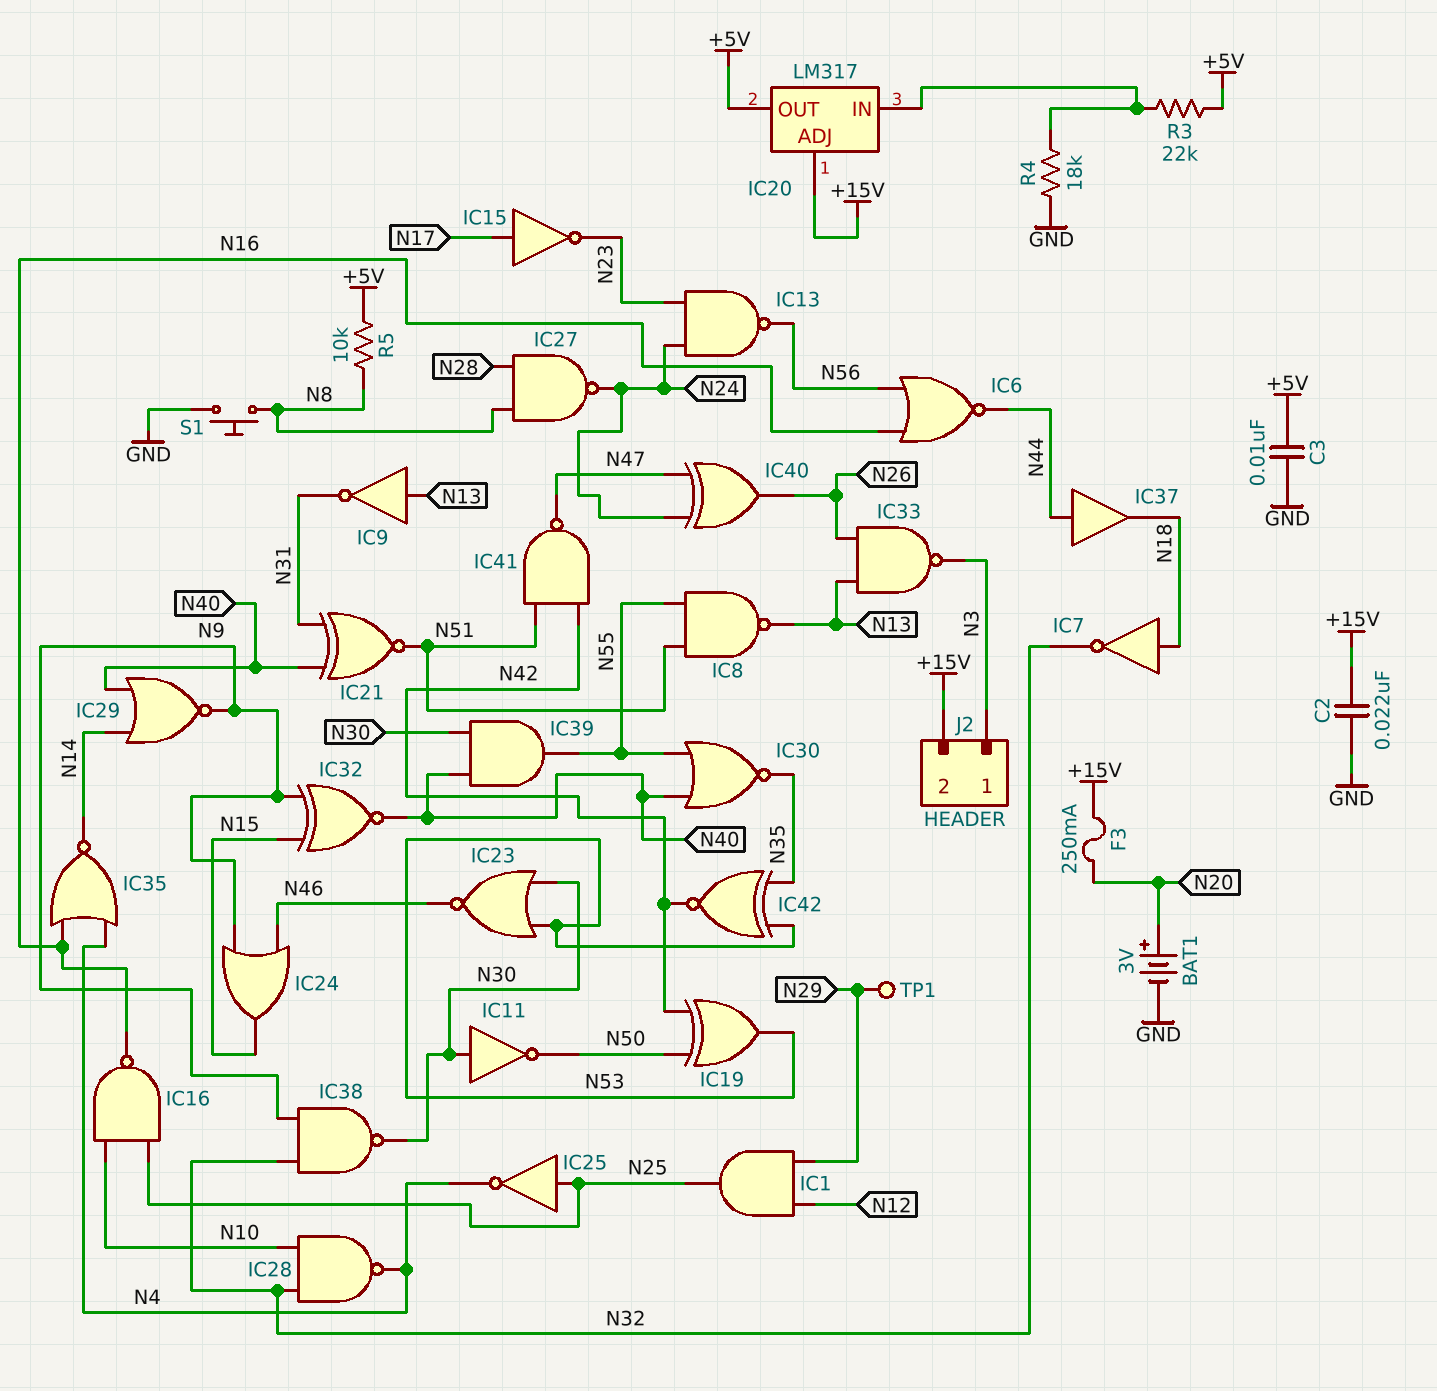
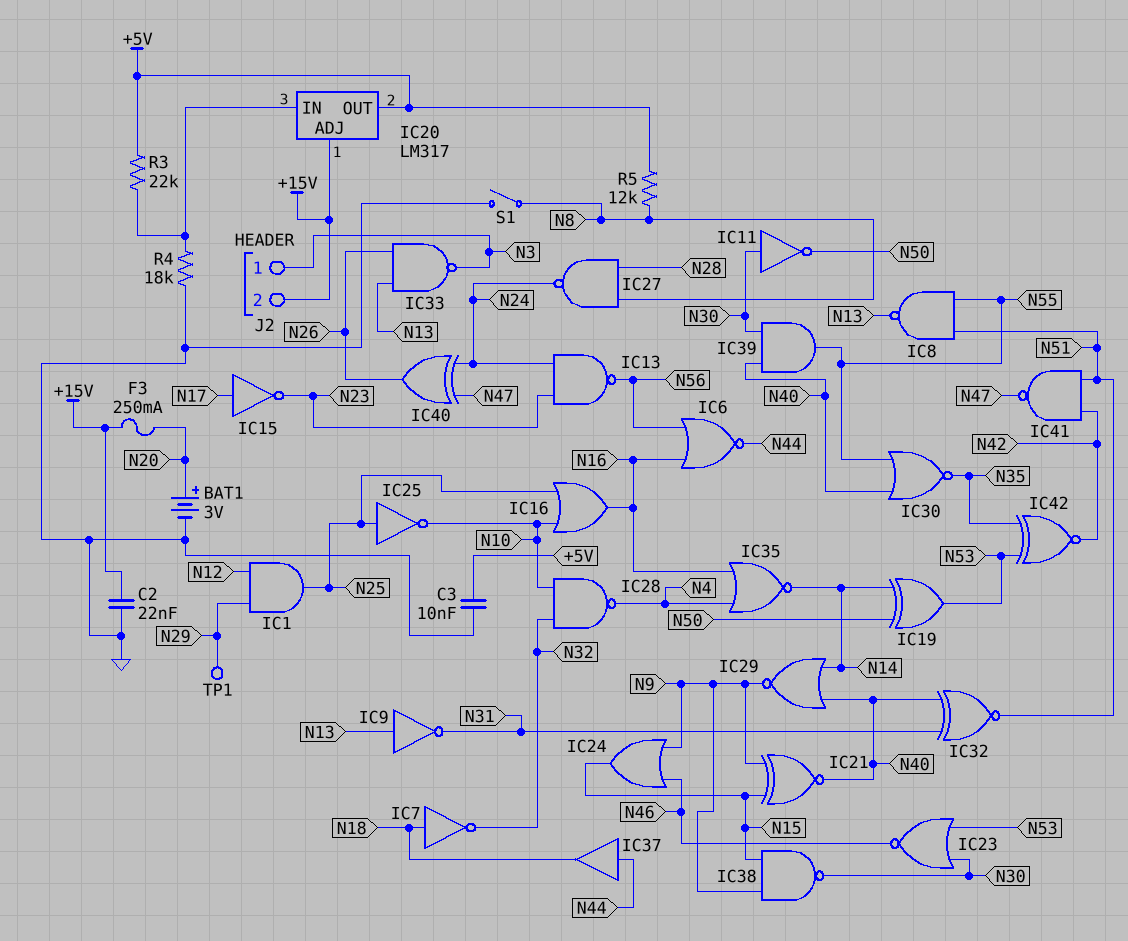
IC16: NAND (in N10, in N25, out N16) -> OR (in N10, in N25, out N16)
IC19: XOR (in N42, in N50, out N53) -> XOR (in N14, in N50, out N53)
IC21: XNOR (in N31, in N40, out N51) -> XNOR (in N9, in N15, out N40)
IC25: NOT (in N25, out N4) -> NOT (in N25, out N10)
IC32: XNOR (in N9, in N15, out N40) -> XNOR (in N31, in N40, out N51)
IC38: NAND (in N9, in N32, out N30) -> NAND (in N9, in N15, out N30)
R5: 10k (+5V, N8) -> 12k (+5V, N8)
S1: button (GND, N8) -> switch (GND, N8)

